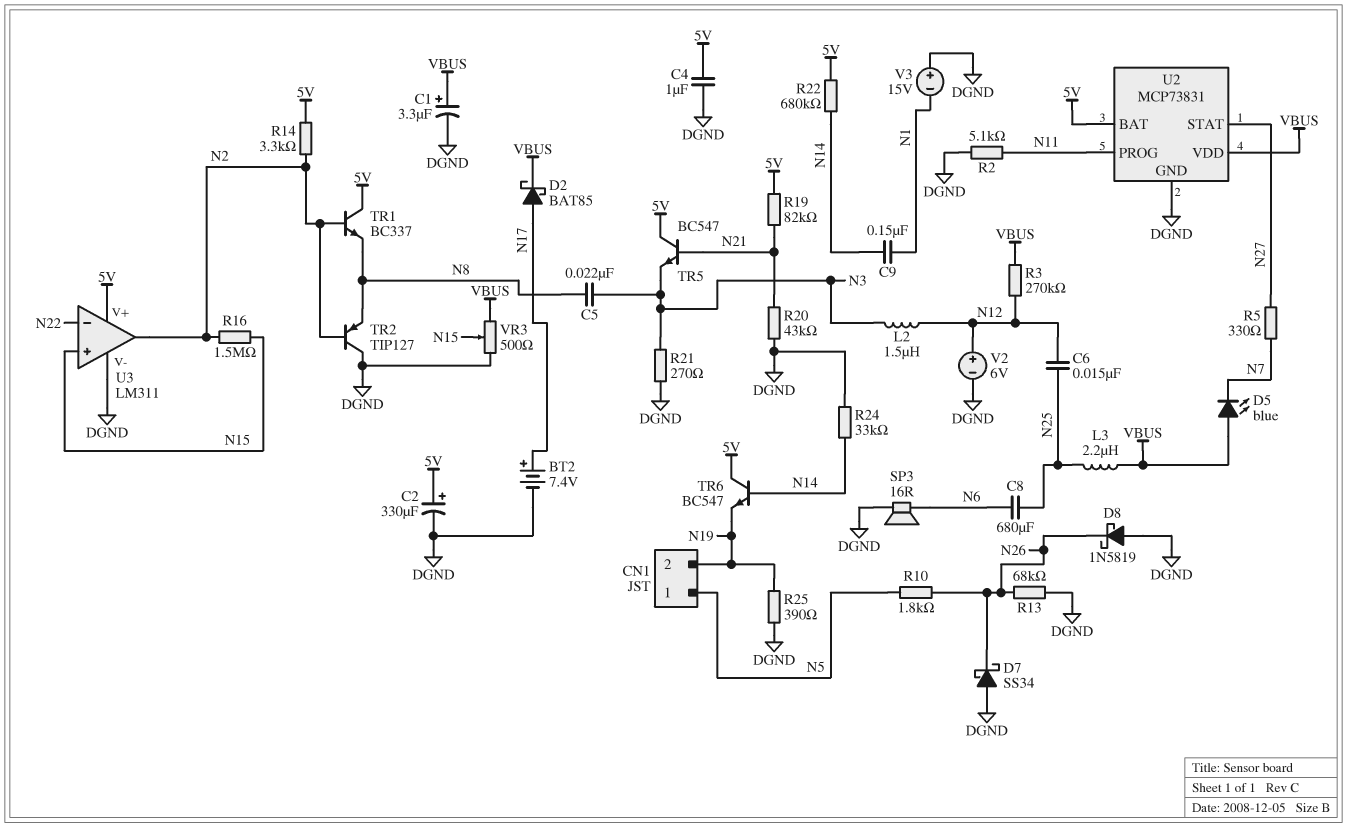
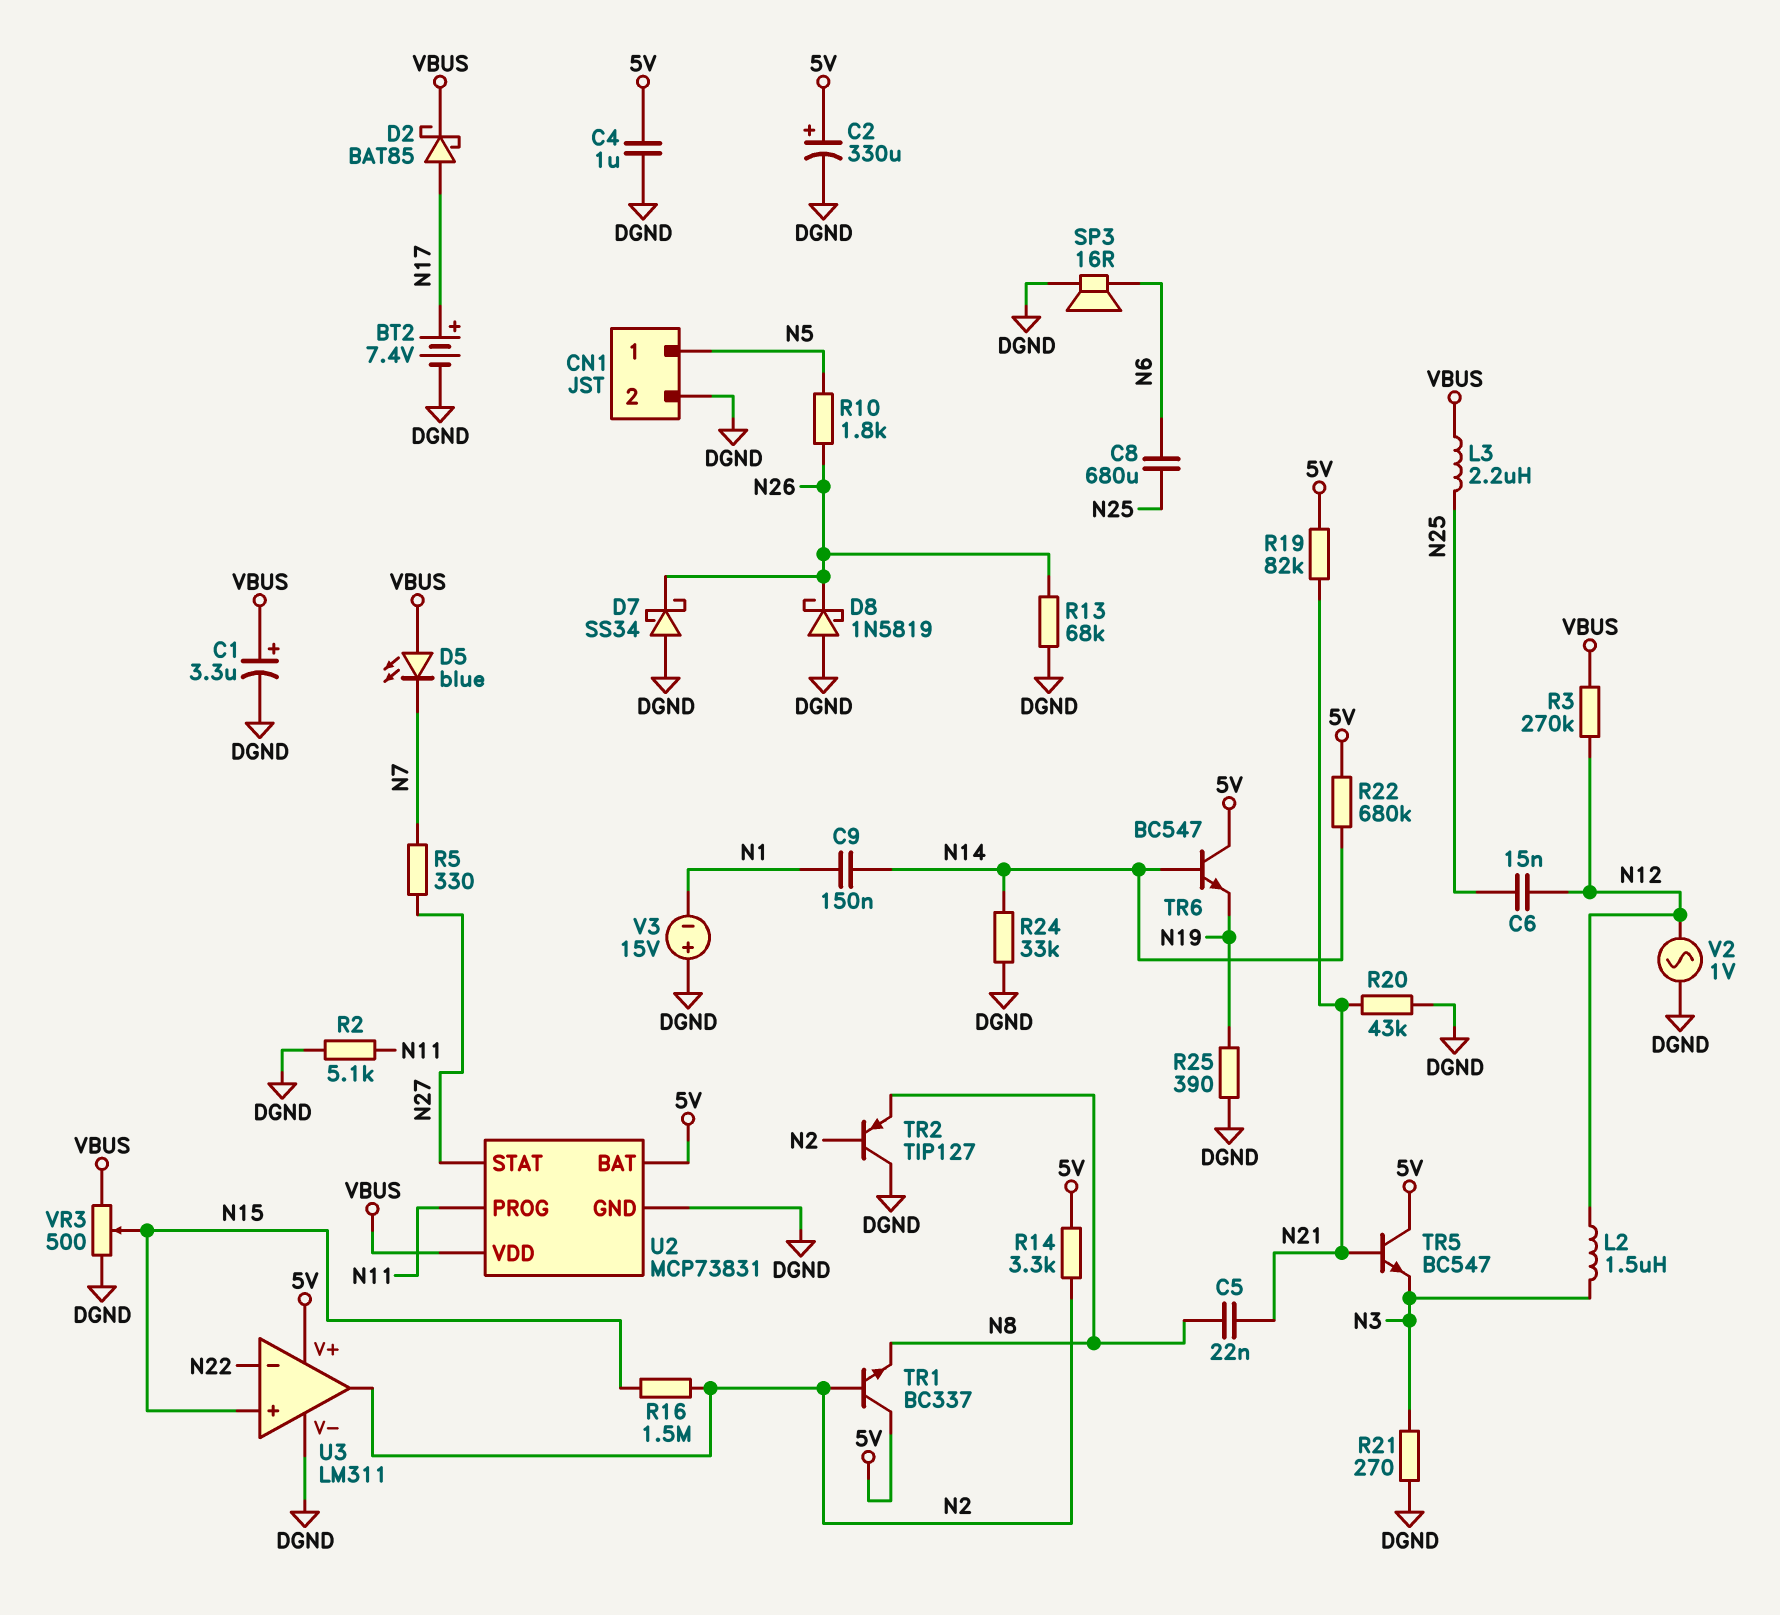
C5: 22nF (N3, N8) -> 22nF (N8, N21)
CN1 pin 2: N19 -> DGND
V2: 6V (plus N12, minus DGND) -> AC 1V (DGND, N12)

